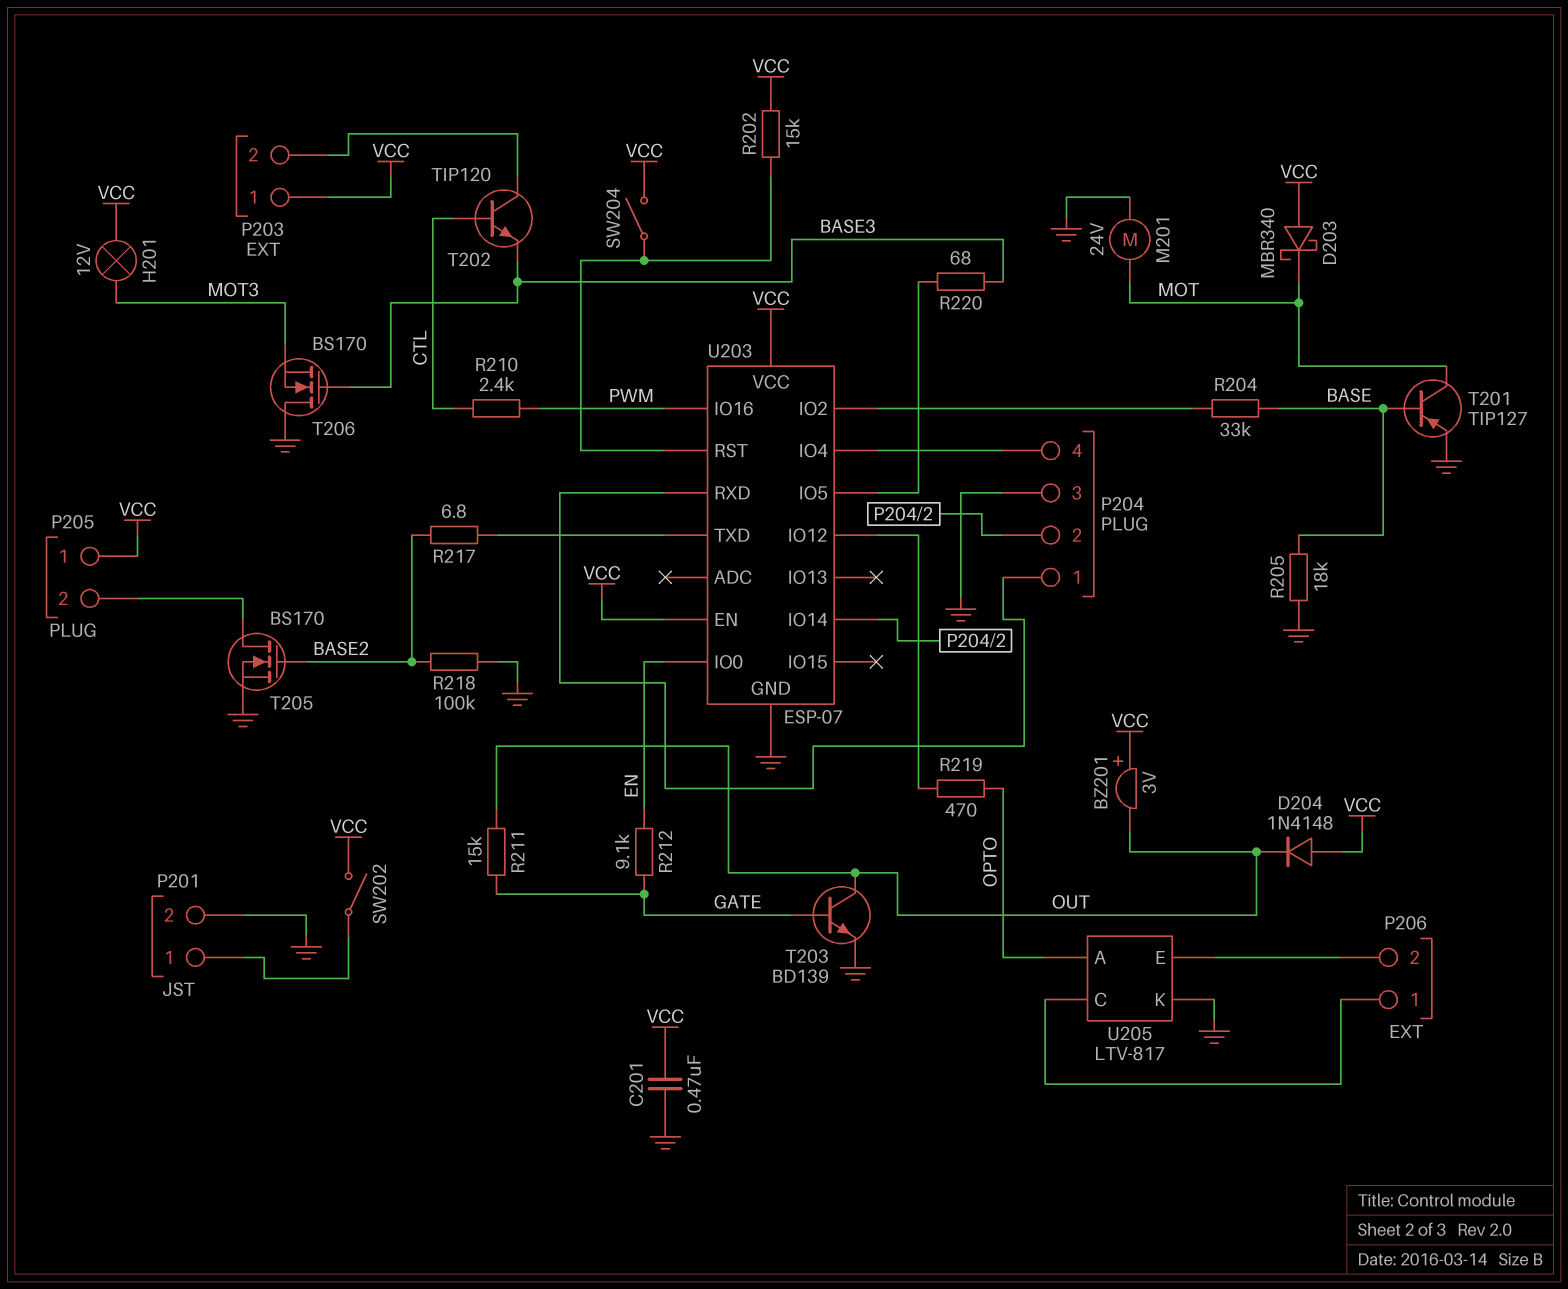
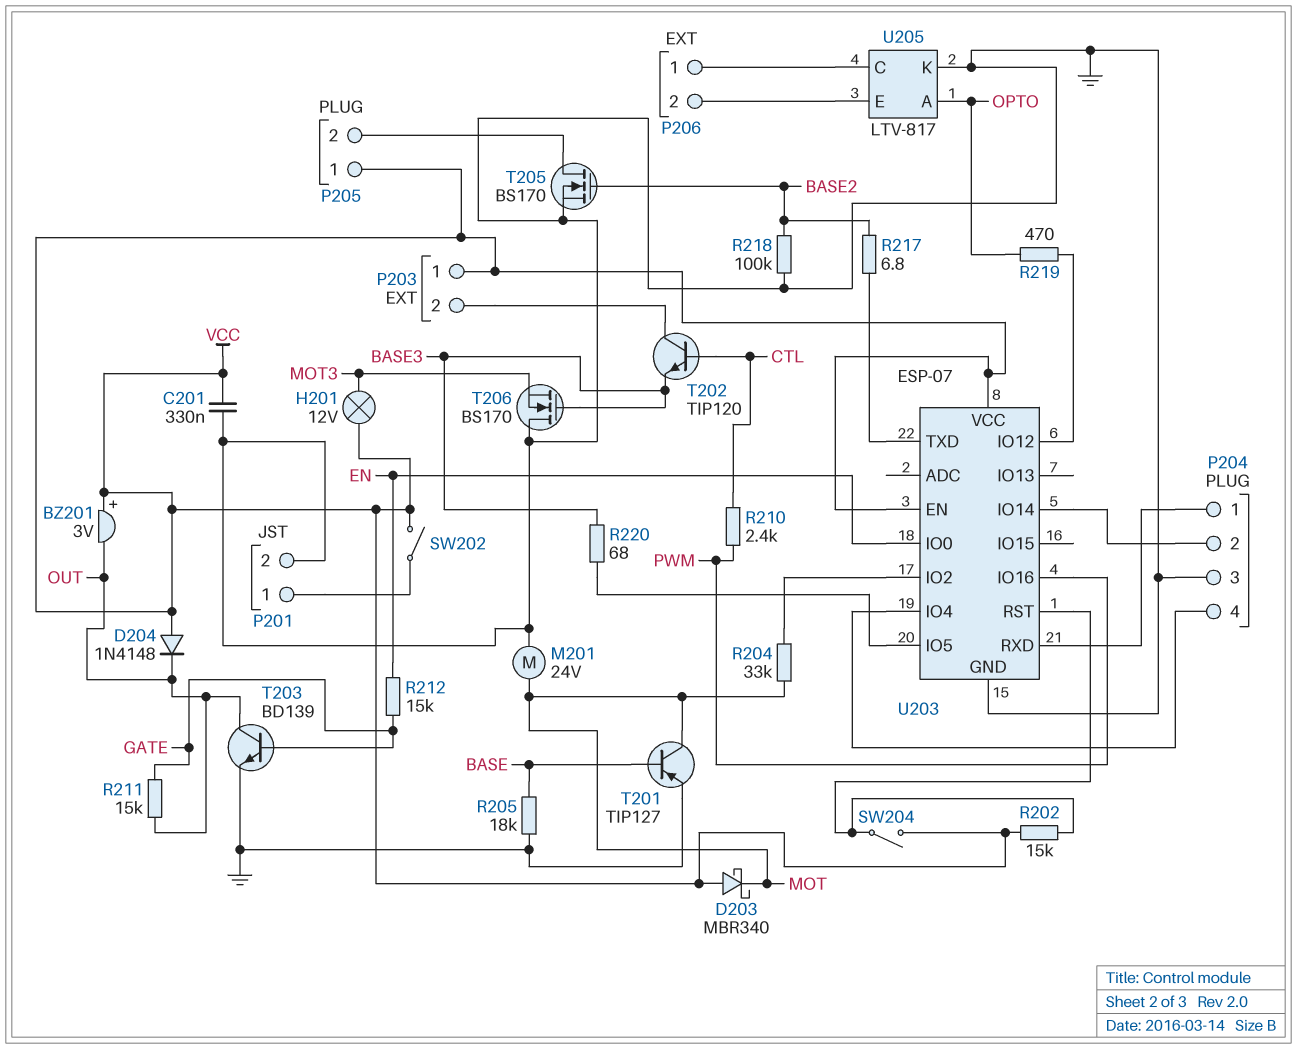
C201: 470nF (GND, VCC) -> 330nF (GND, VCC)
R204: 33k (BASE, U203/IO2) -> 33k (MOT, U203/IO2)
R212: 9.1k (EN, GATE) -> 15k (EN, GATE)

